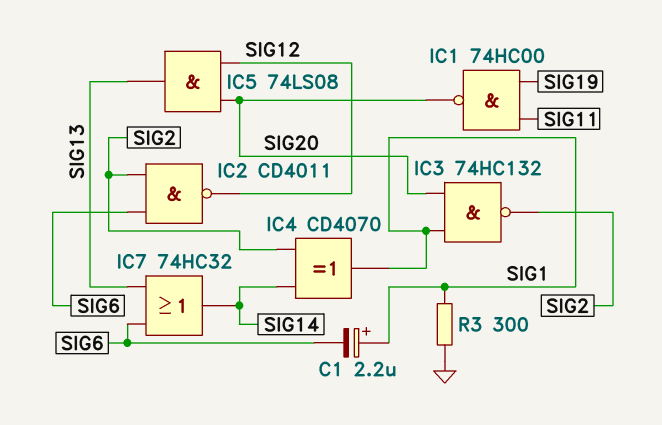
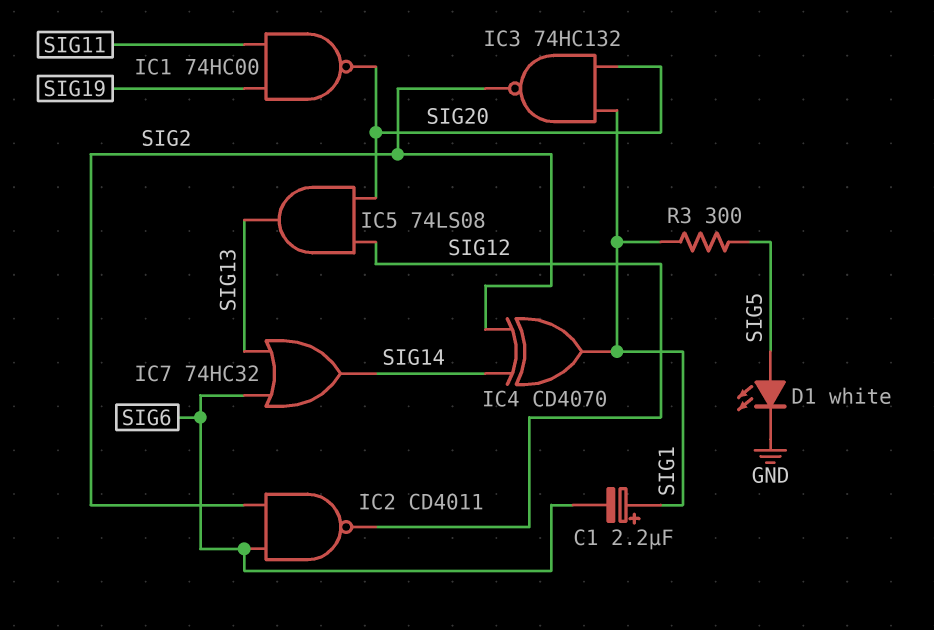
D1: none -> LED white (A SIG5, K GND)
R3: 300 (GND, SIG1) -> 300 (SIG1, SIG5)

